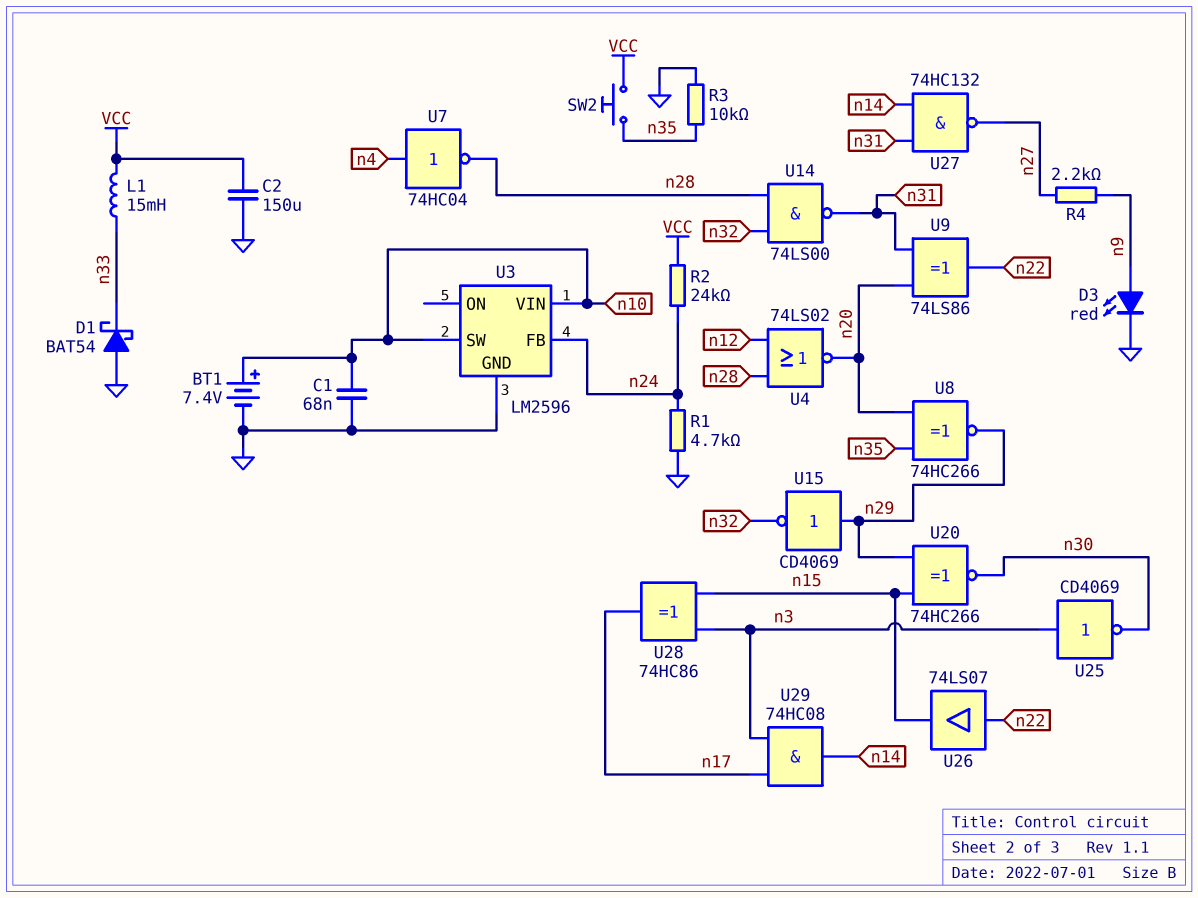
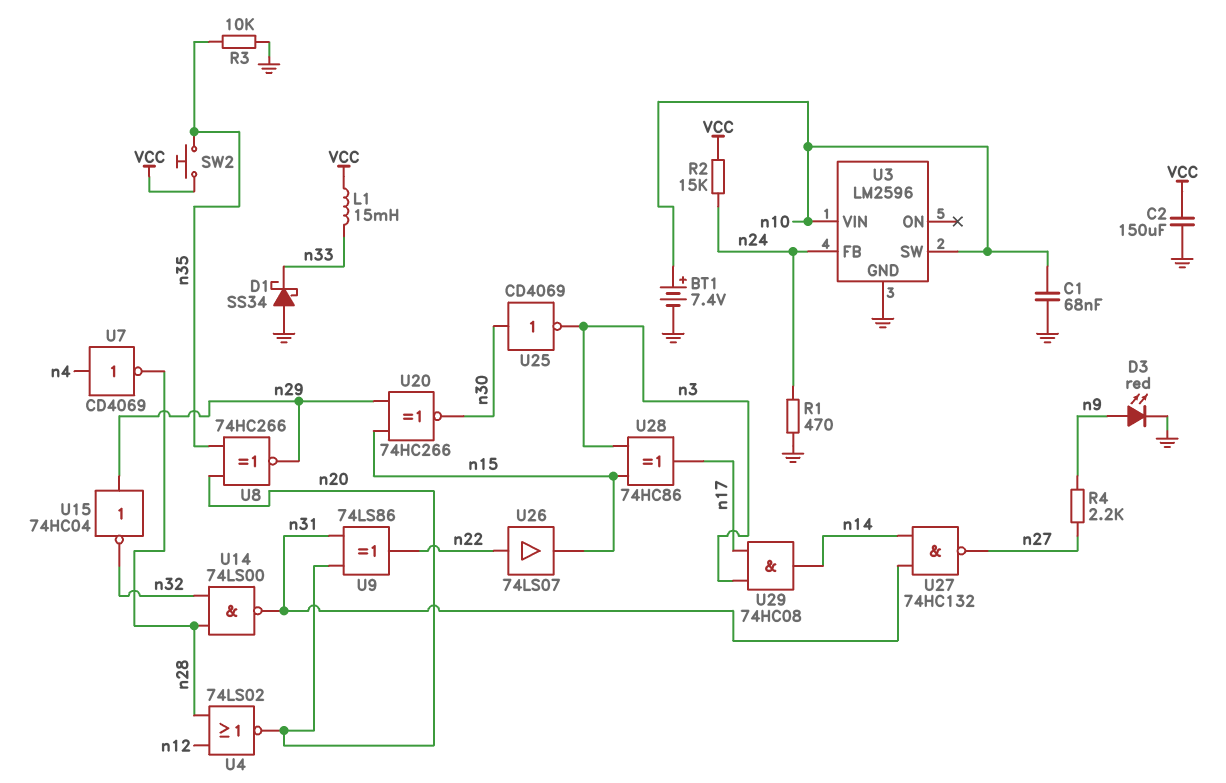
D1: schottky BAT54 (A GND, K n33) -> schottky SS34 (A GND, K n33)
R1: 4.7k (GND, n24) -> 470 (GND, n24)
R2: 24k (VCC, n24) -> 15k (VCC, n24)
U7: NOT 74HC04 (in n4, out n28) -> NOT CD4069 (in n4, out n28)
U15: NOT CD4069 (in n29, out n32) -> NOT 74HC04 (in n29, out n32)
U25: NOT CD4069 (in n3, out n30) -> NOT CD4069 (in n30, out n3)

